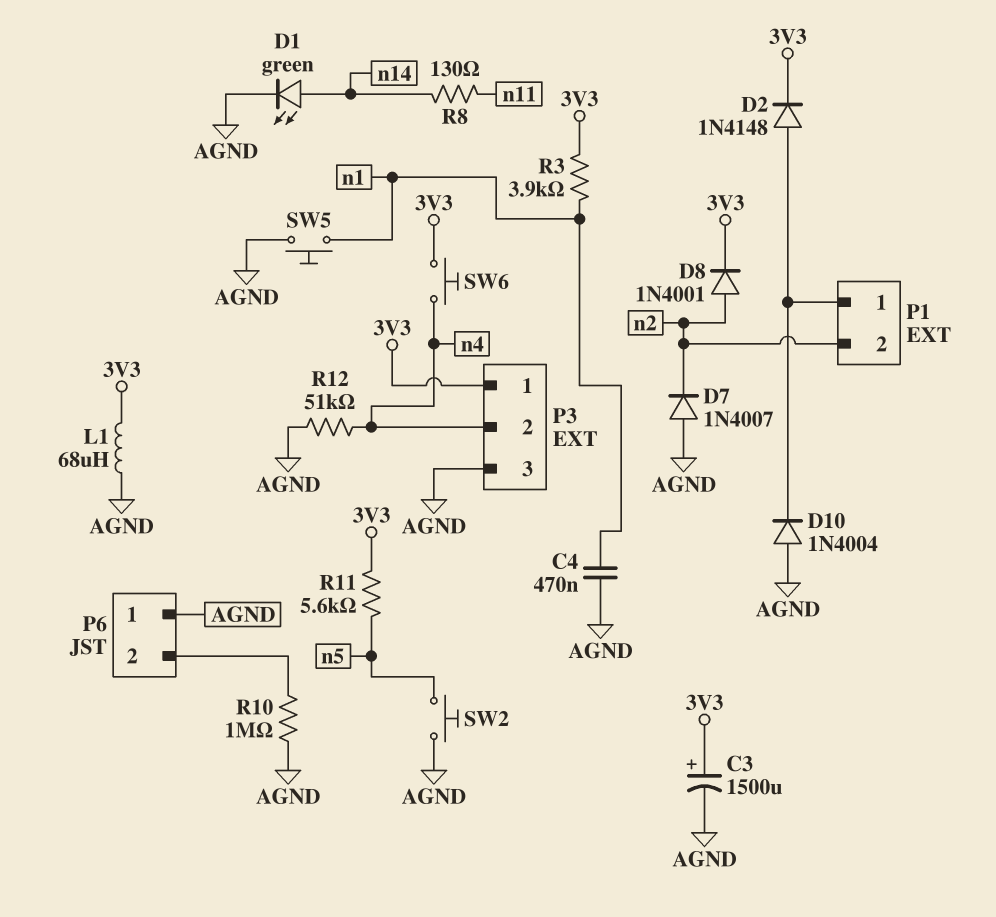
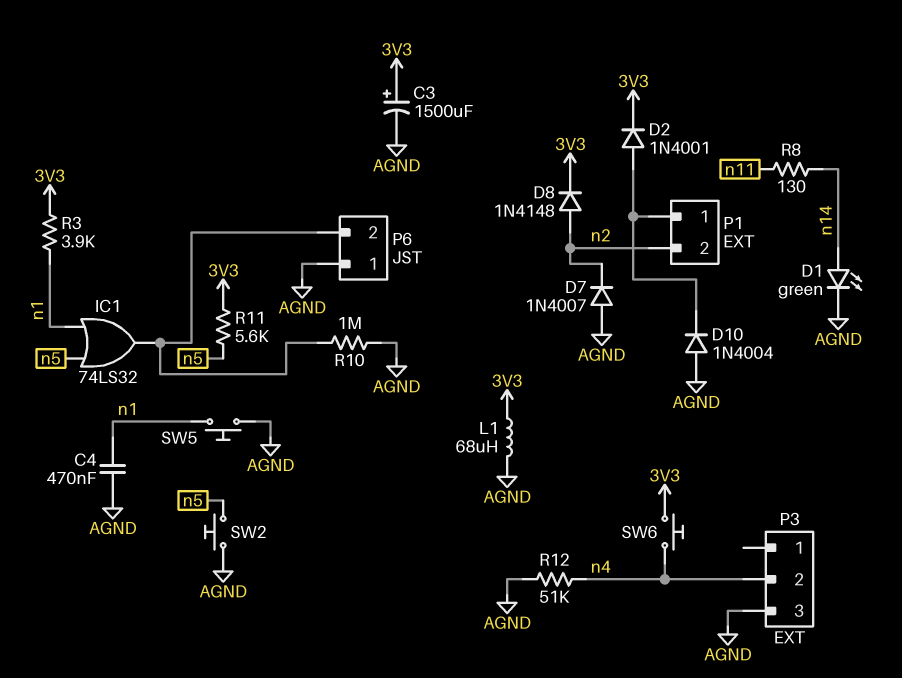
D2: diode 1N4148 (A P1/1, K 3V3) -> diode 1N4001 (A P1/1, K 3V3)
D8: diode 1N4001 (A n2, K 3V3) -> diode 1N4148 (A n2, K 3V3)
IC1: none -> OR 74LS32 (in n1, in n5, out P6/2)
P3 pin 1: 3V3 -> none

